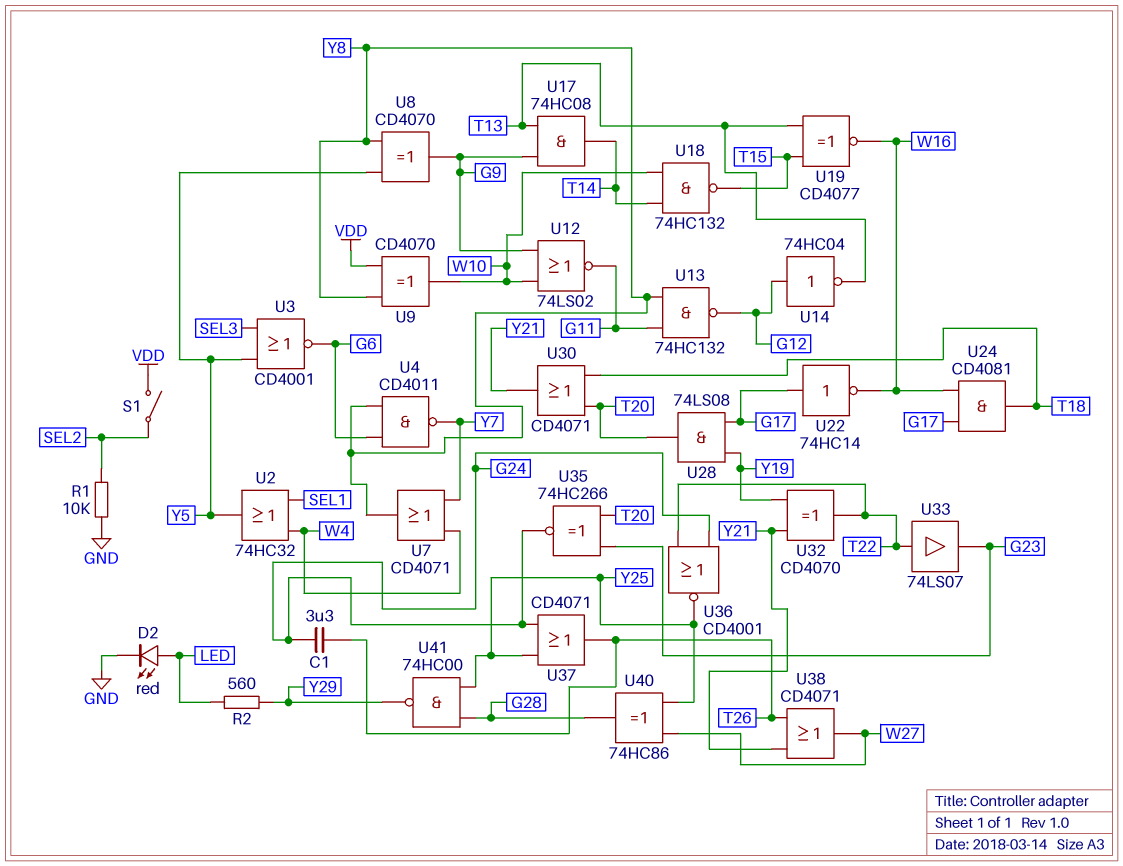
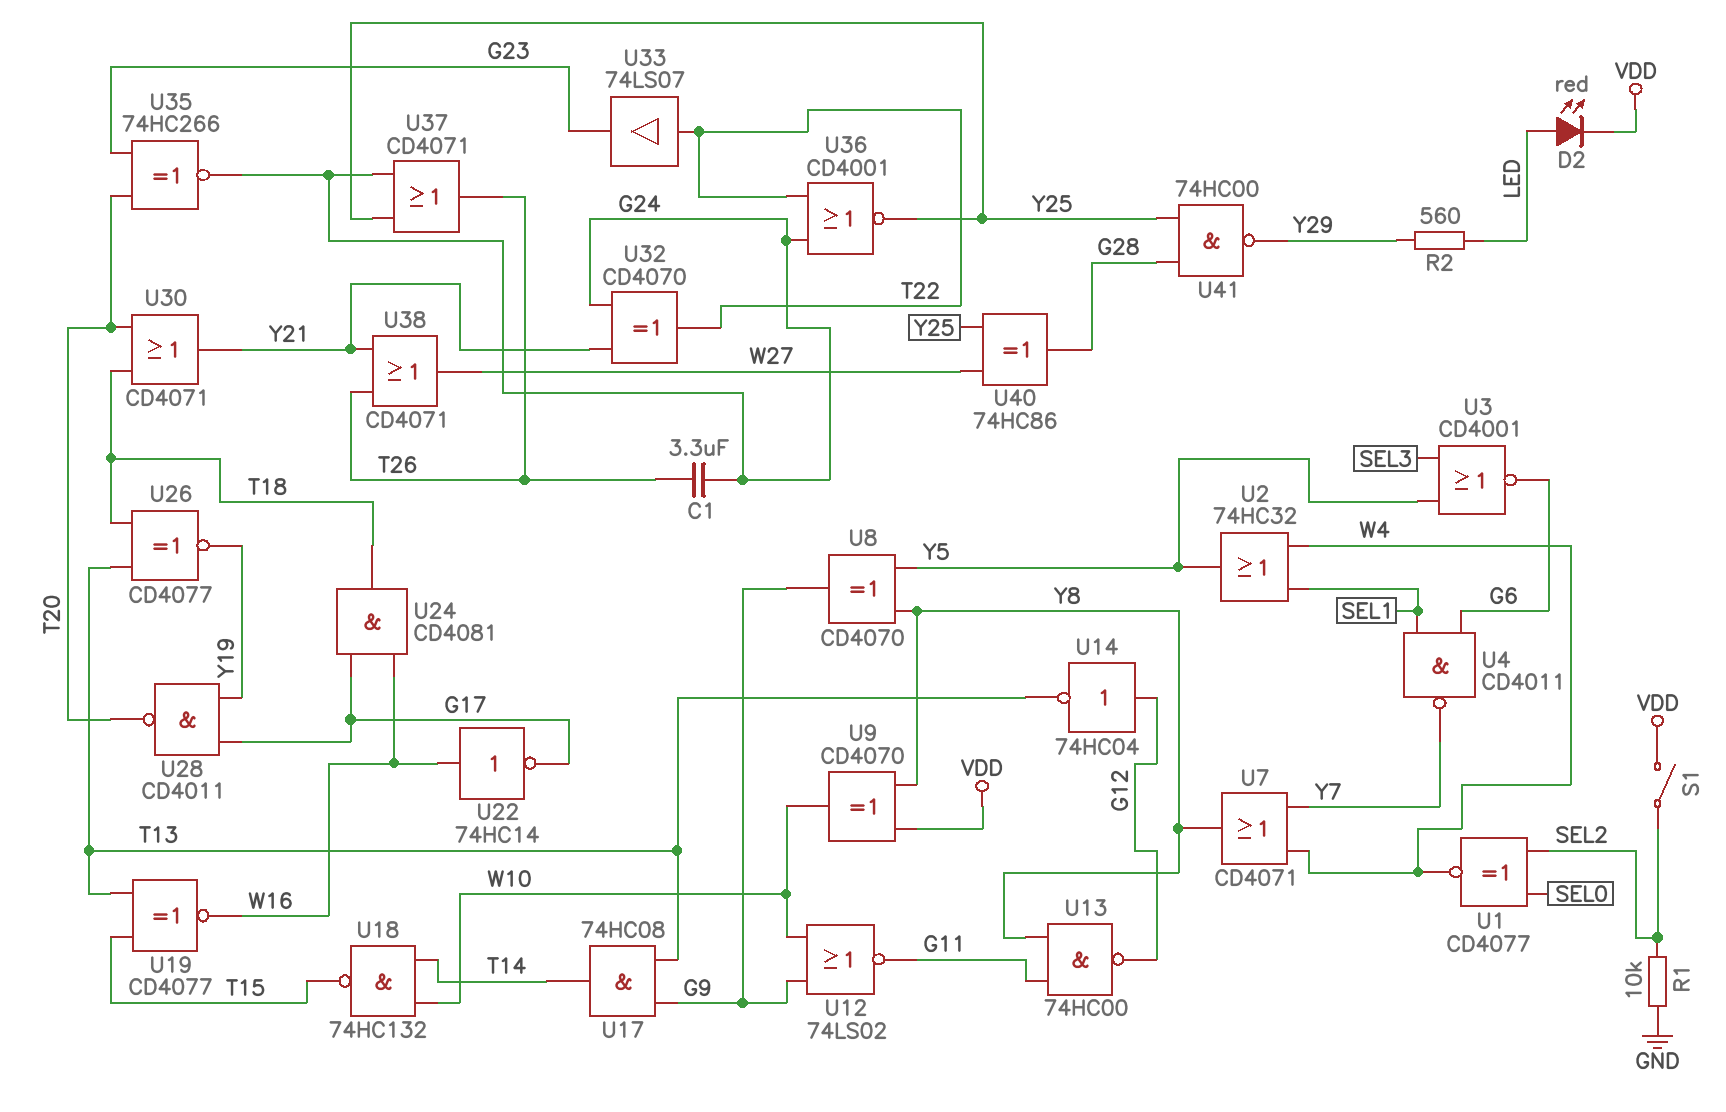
D2: LED red (A LED, K GND) -> LED red (A LED, K VDD)
U1: none -> XNOR CD4077 (in SEL0, in SEL2, out W4)
U4: NAND CD4011 (in G6, in Y8, out Y7) -> NAND CD4011 (in G6, in SEL1, out Y7)
U13: NAND 74HC132 (in G11, in Y8, out G12) -> NAND 74HC00 (in G11, in Y8, out G12)
U22: NOT 74HC14 (in G17, out W16) -> NOT 74HC14 (in W16, out G17)
U26: none -> XNOR CD4077 (in T13, in T18, out Y19)
U28: AND 74LS08 (in G17, in Y19, out T20) -> NAND CD4011 (in G17, in Y19, out T20)
U32: XOR CD4070 (in Y19, in Y21, out T22) -> XOR CD4070 (in G24, in Y21, out T22)

